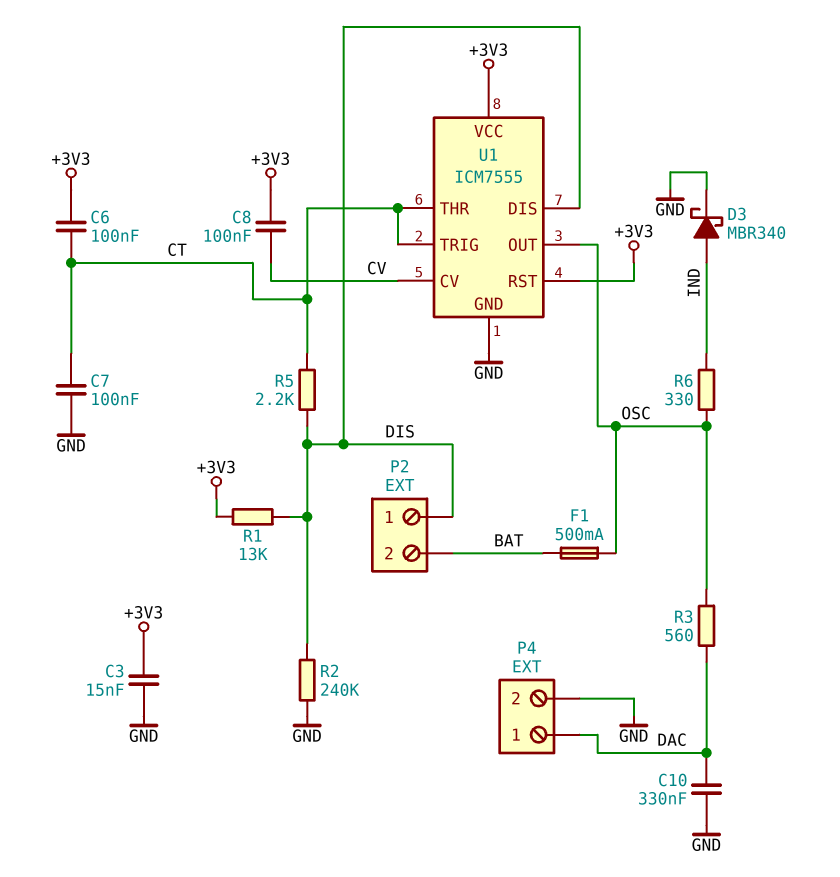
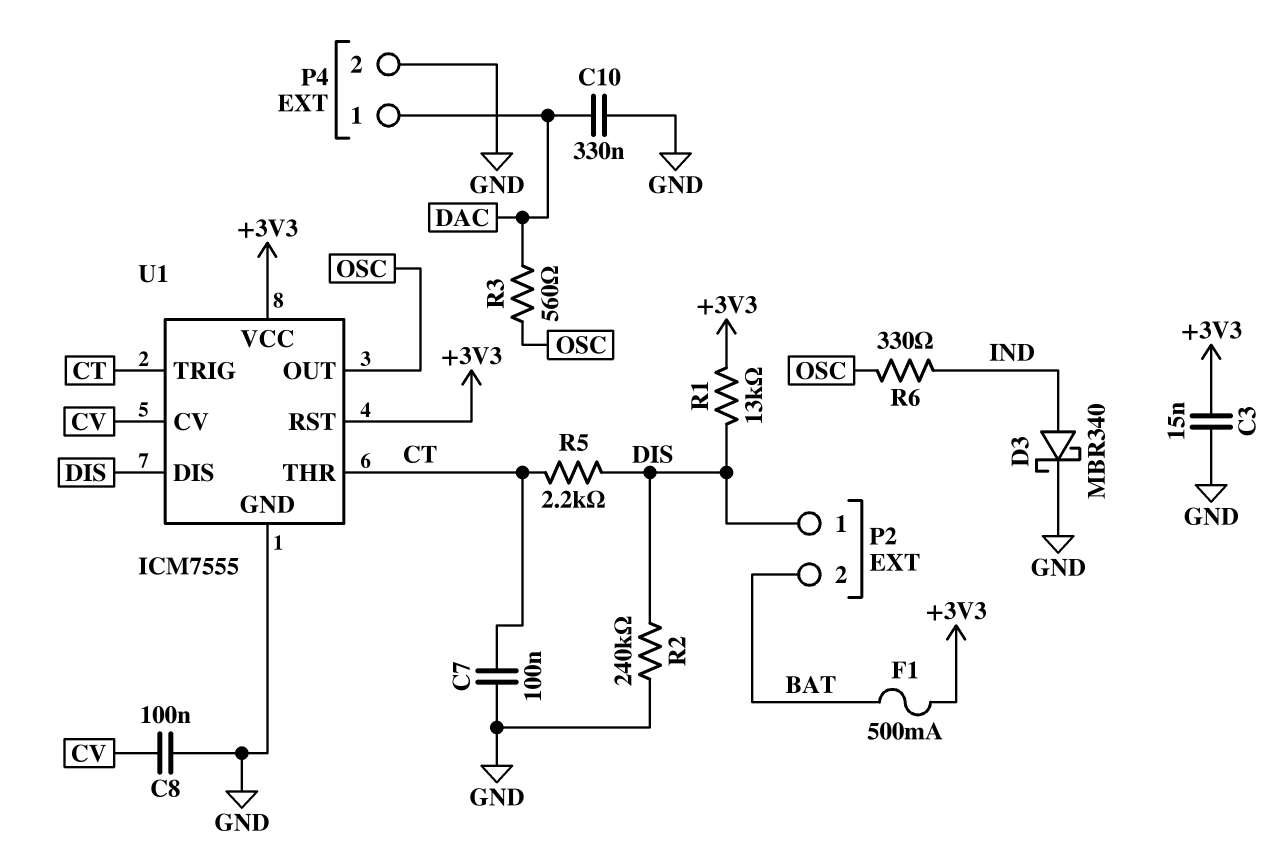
C6: 100nF (+3V3, CT) -> none
C8: 100nF (+3V3, CV) -> 100nF (CV, GND)
F1: 500mA (BAT, OSC) -> 500mA (+3V3, BAT)

